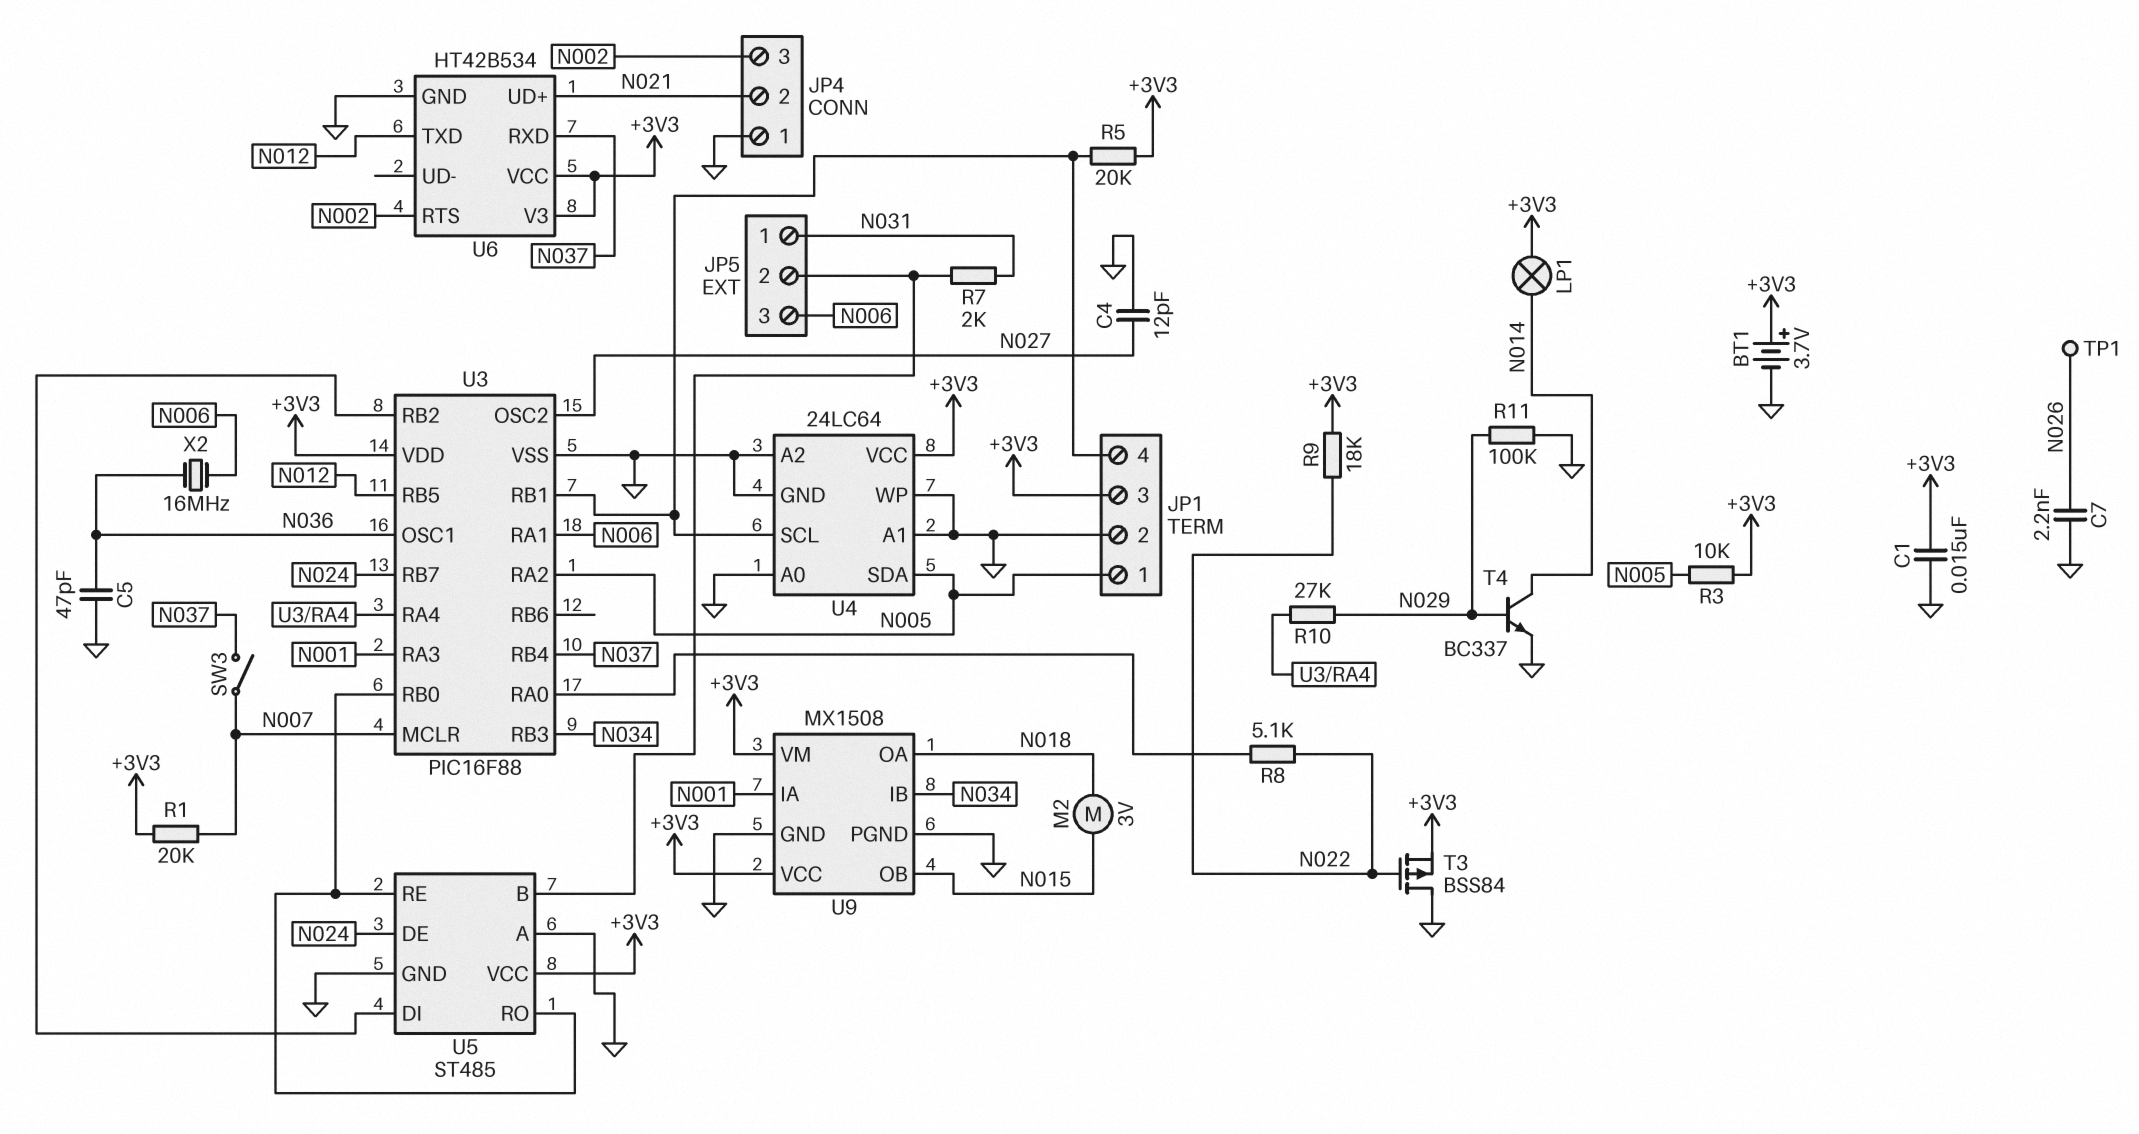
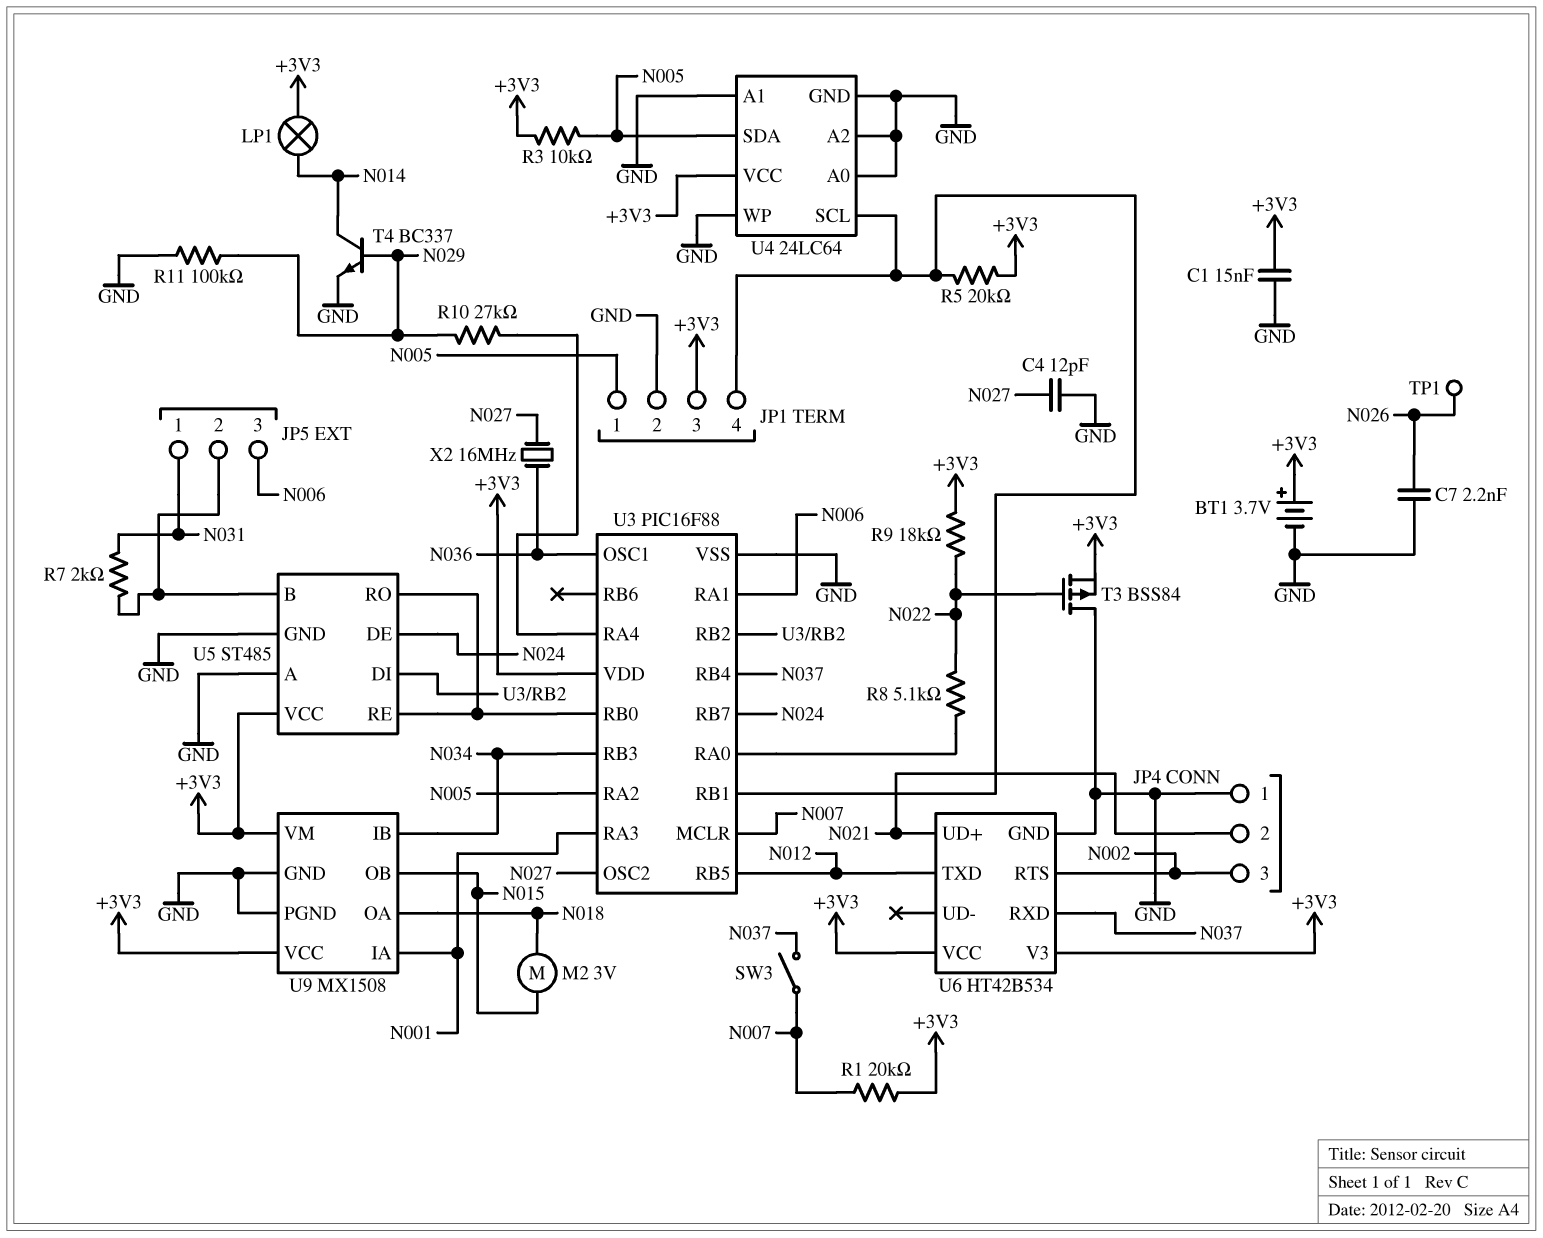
C5: 47pF (GND, N036) -> none
X2: 16MHz (N006, N036) -> 16MHz (N027, N036)

